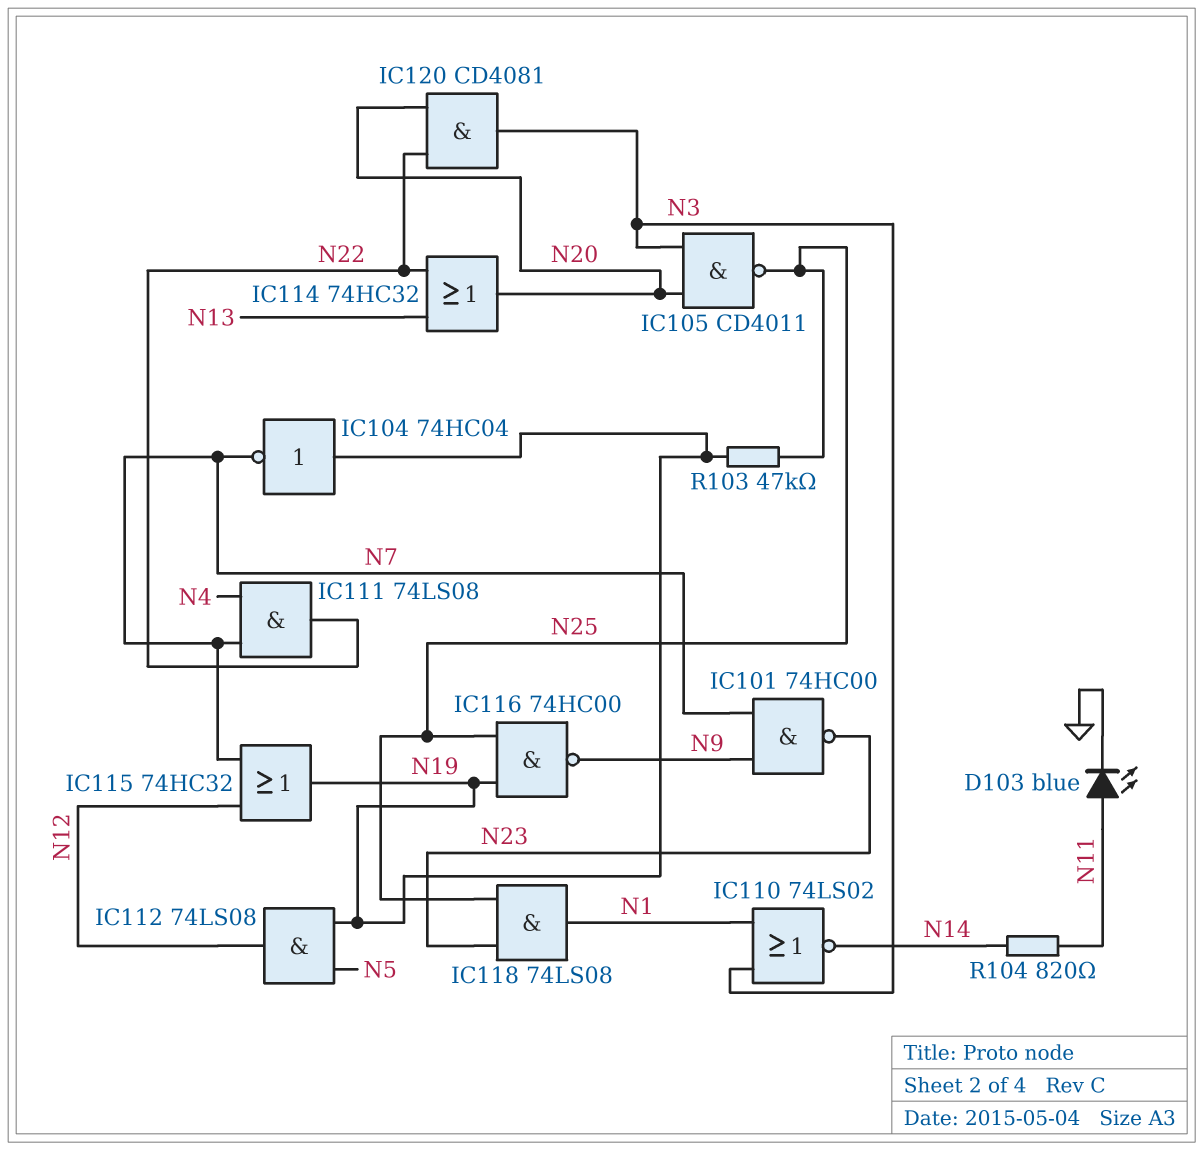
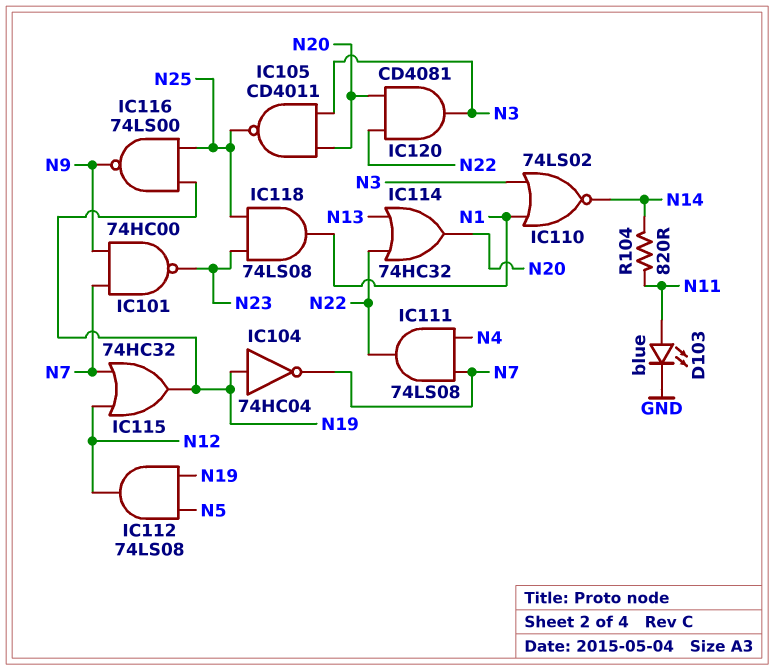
IC116: NAND 74HC00 (in N19, in N25, out N9) -> NAND 74LS00 (in N19, in N25, out N9)
R103: 47k (N19, N25) -> none

